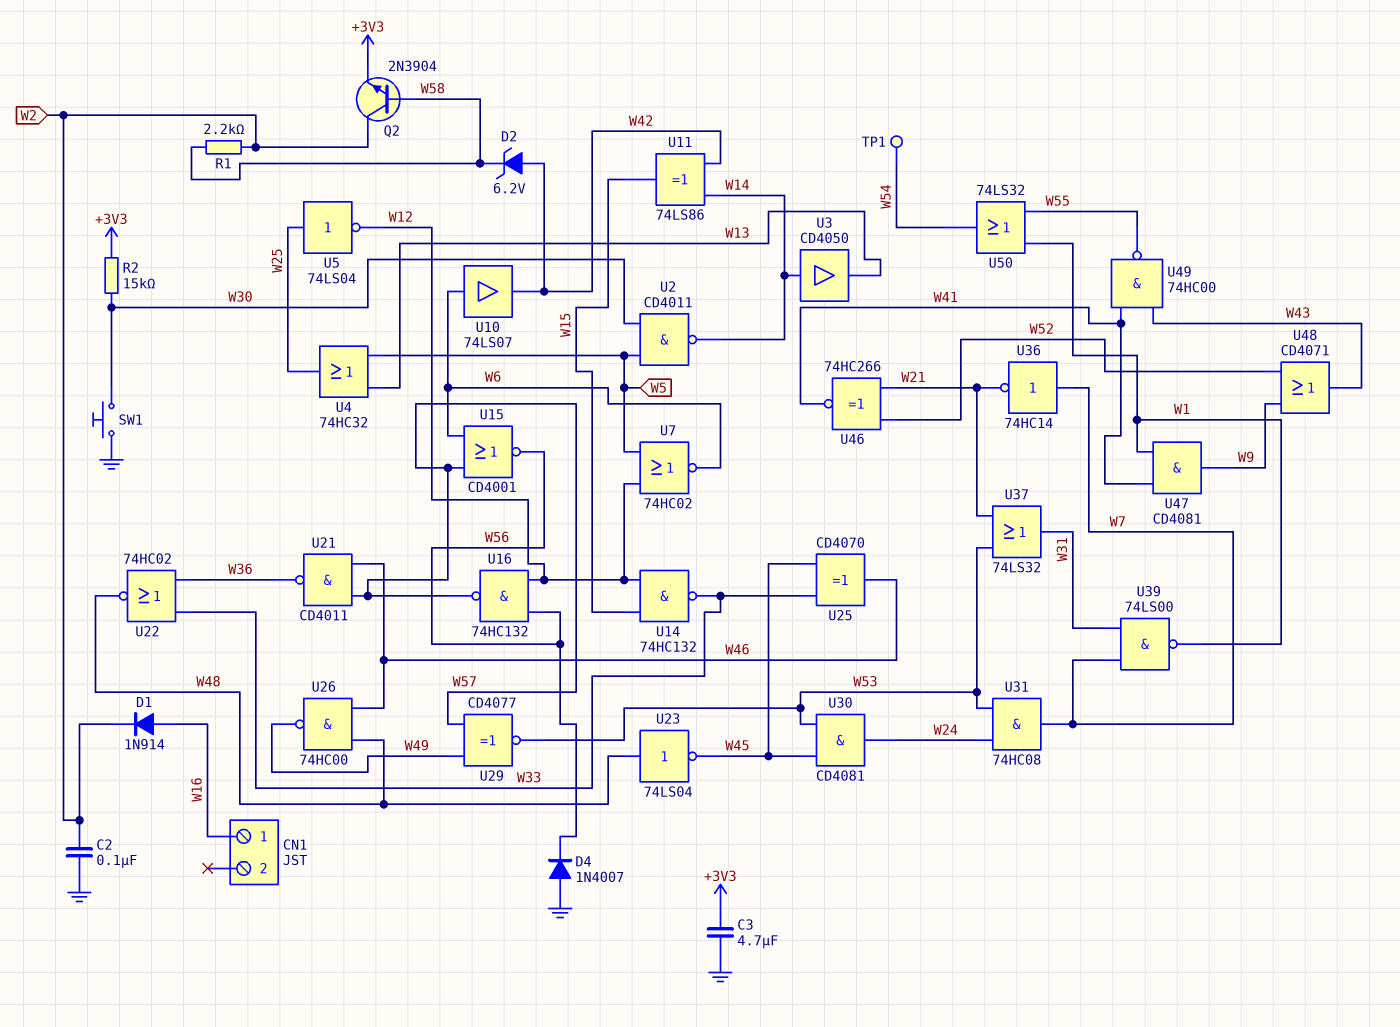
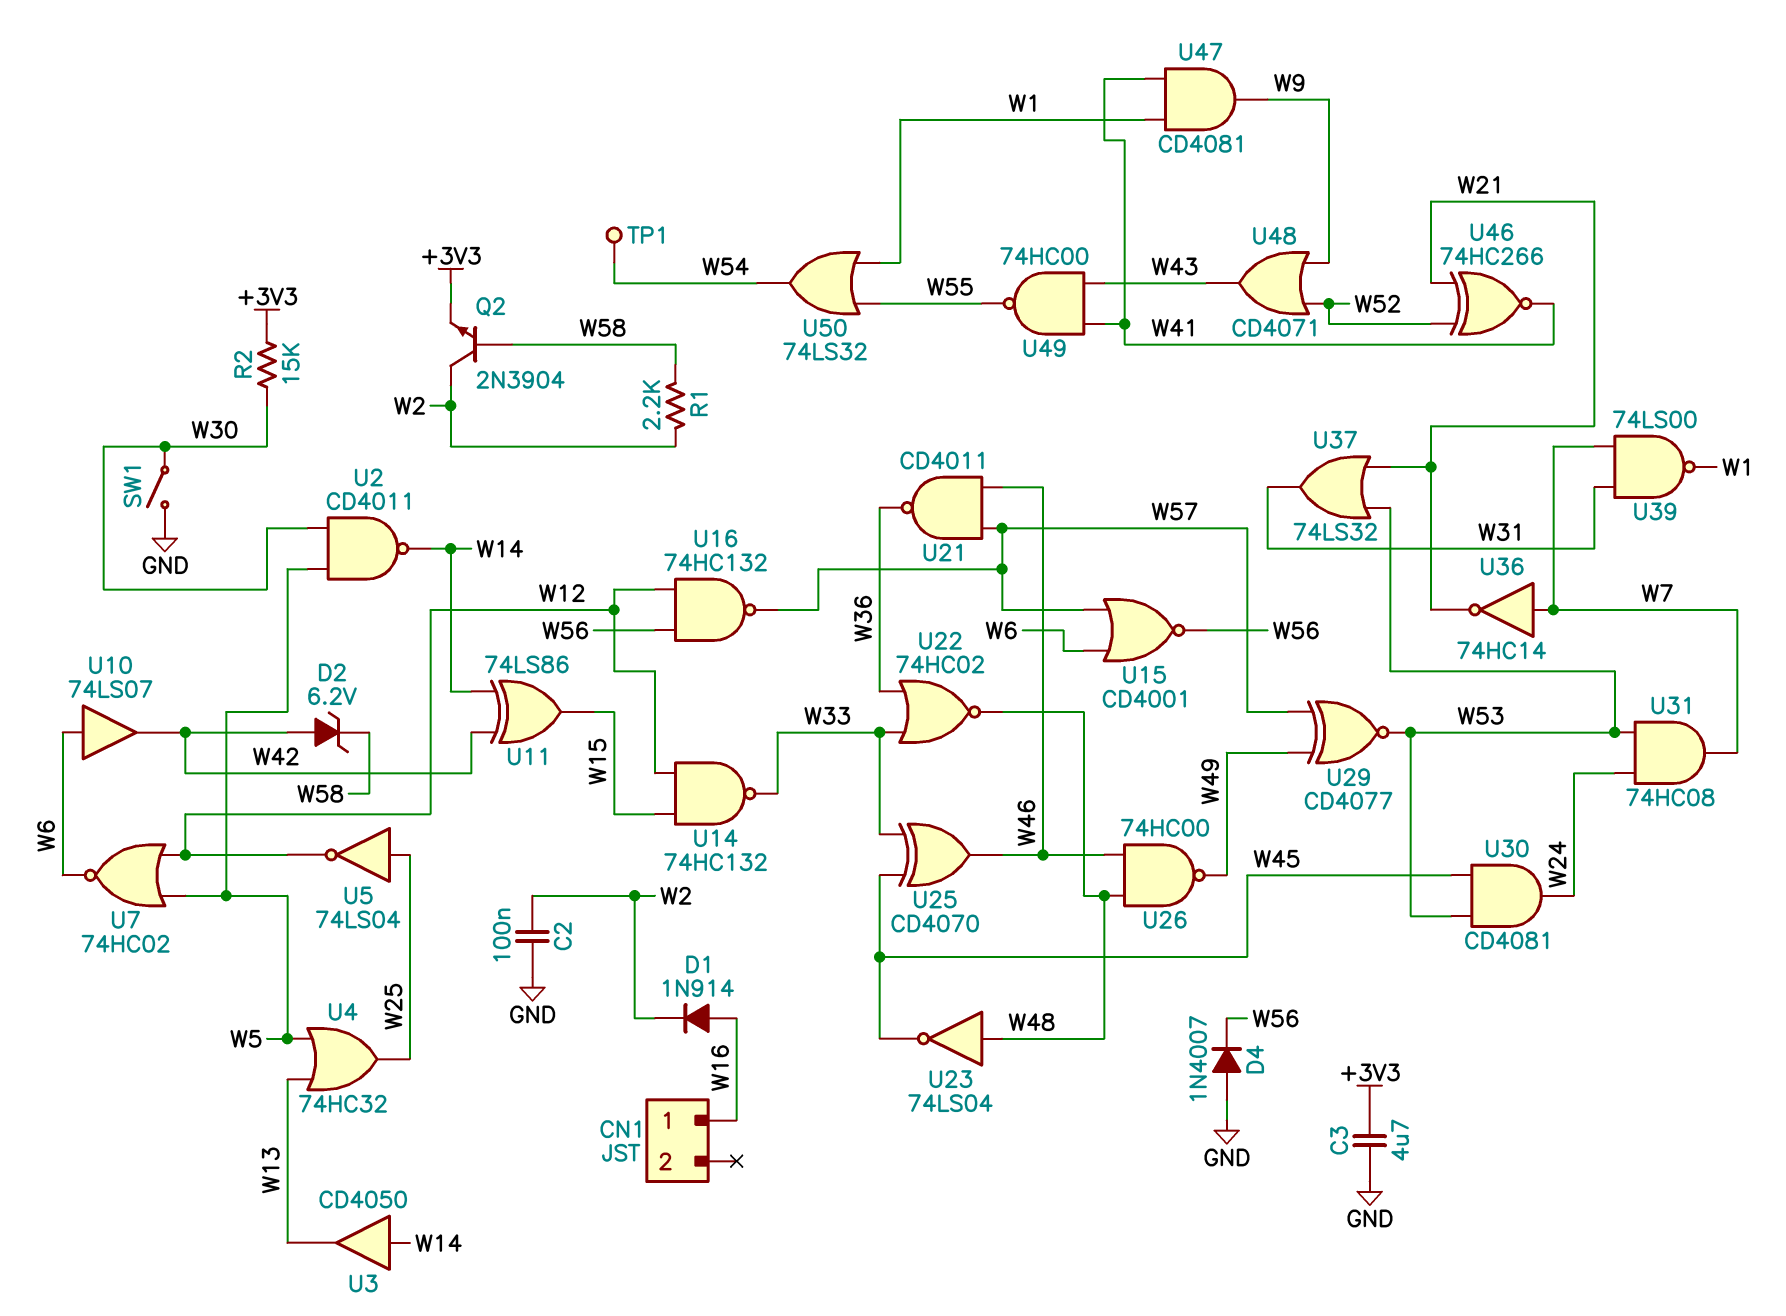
SW1: button (GND, W30) -> switch (GND, W30)

